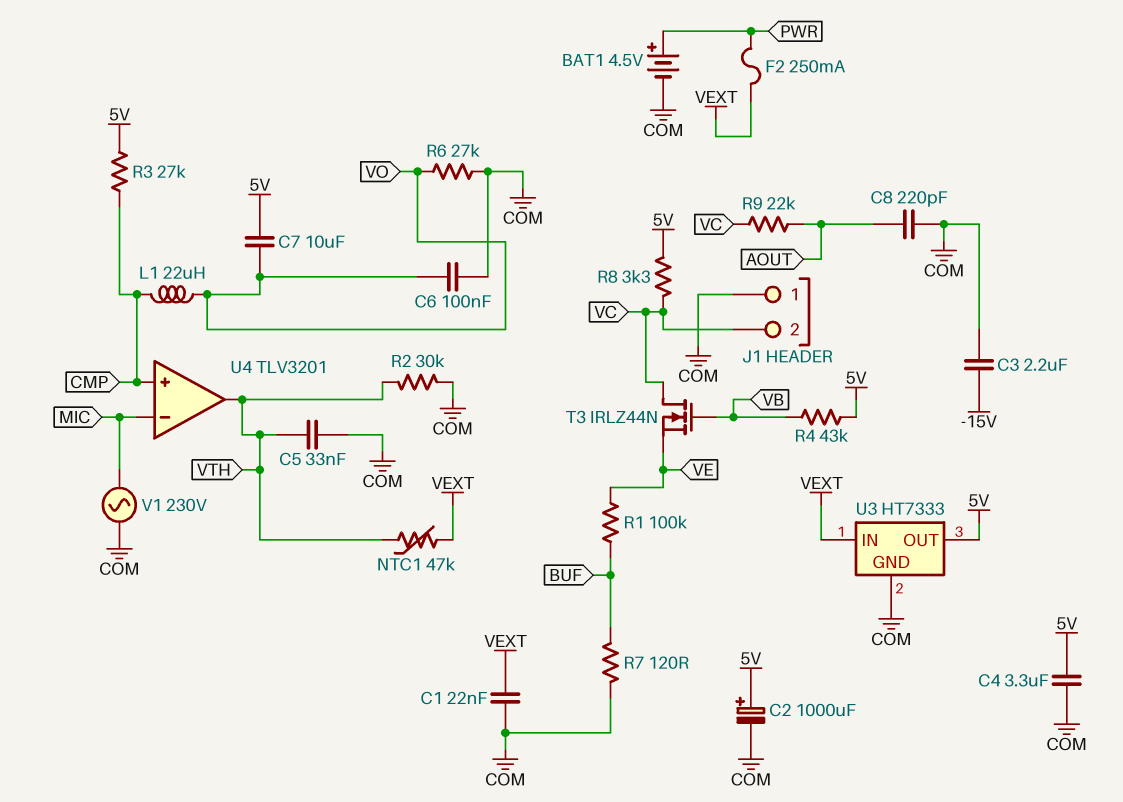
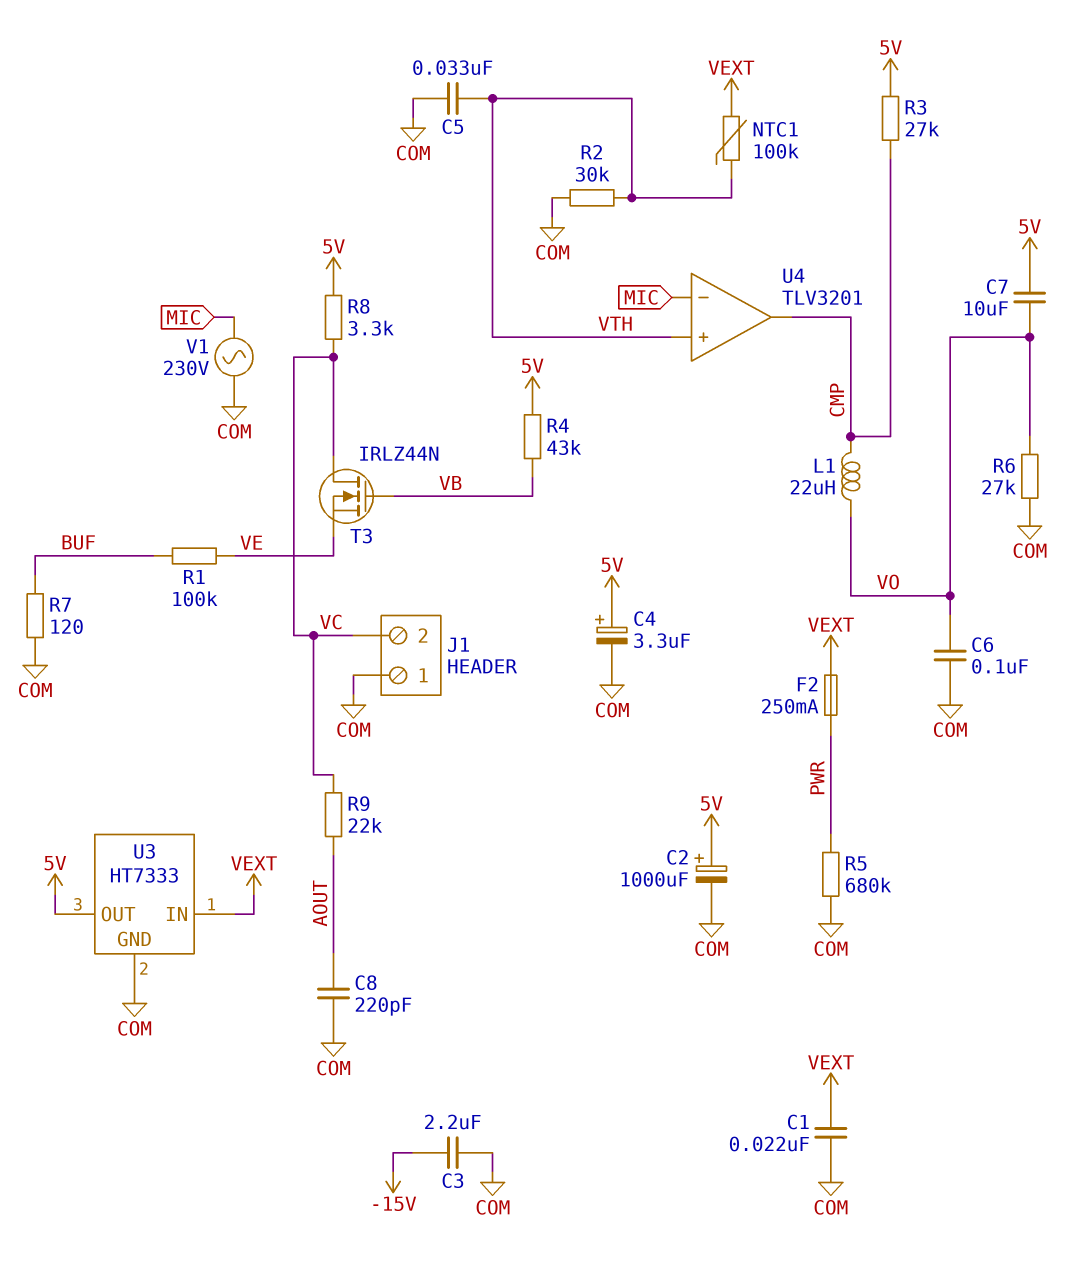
BAT1: 4.5V (plus PWR, minus COM) -> none
C4: 3.3uF (5V, COM) -> 3.3uF (plus 5V, minus COM)
NTC1: 47k (VEXT, VTH) -> 100k (VEXT, VTH)
R5: none -> 680k (COM, PWR)
U4 pin in+: CMP -> VTH
U4 pin out: VTH -> CMP

